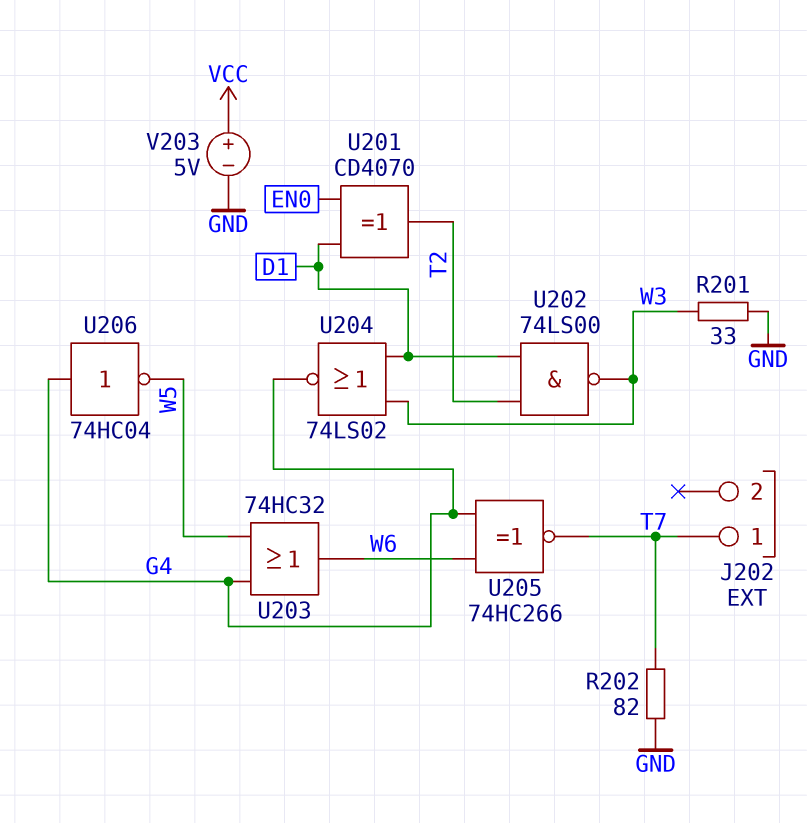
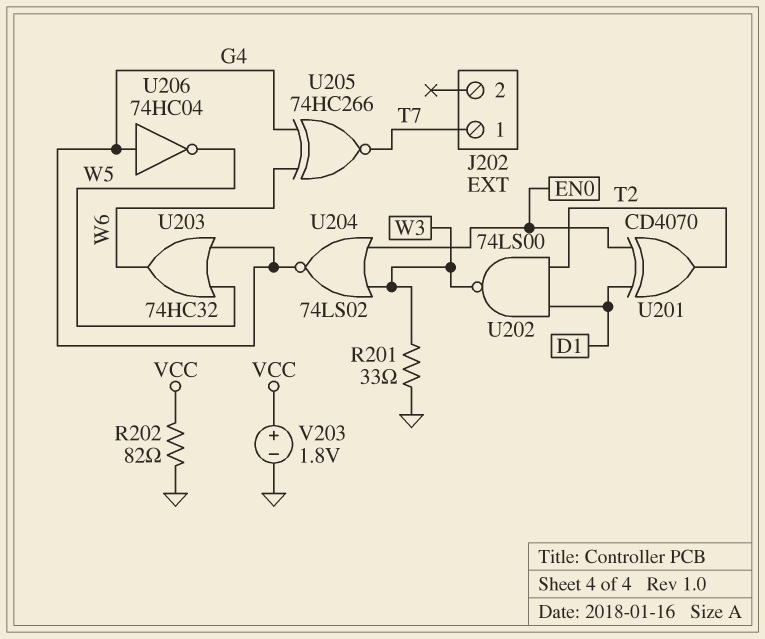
R202: 82 (GND, T7) -> 82 (GND, VCC)
U204: NOR 74LS02 (in D1, in W3, out G4) -> NOR 74LS02 (in EN0, in W3, out G4)
V203: 5V (plus VCC, minus GND) -> 1.8V (plus VCC, minus GND)

